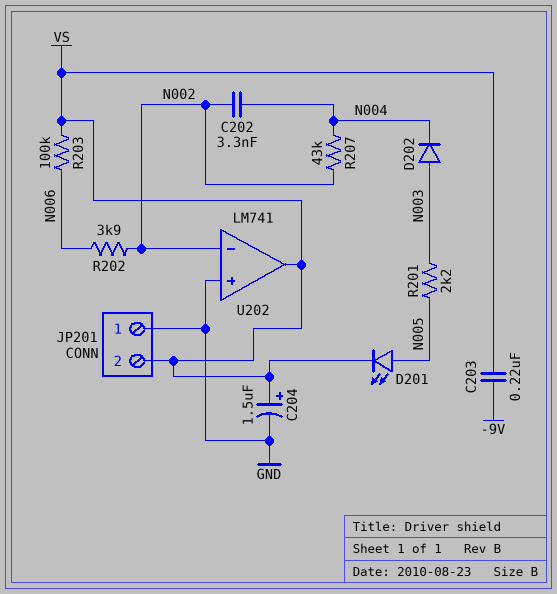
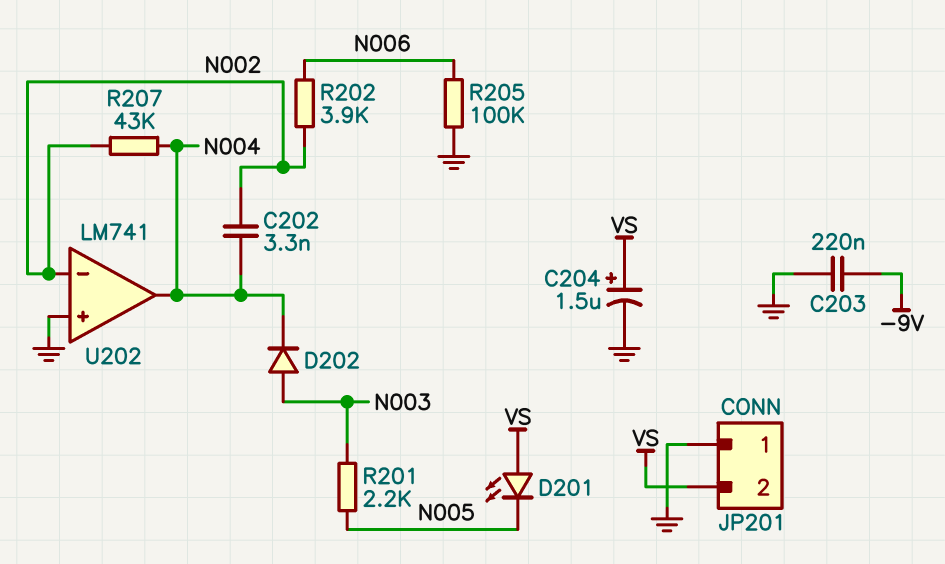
C203: 220nF (-9V, VS) -> 220nF (-9V, GND)
D201: LED (A N005, K VS) -> LED (A VS, K N005)
R203: 100k (N006, VS) -> none
R205: none -> 100k (GND, N006)
U202 pin out: VS -> N004

